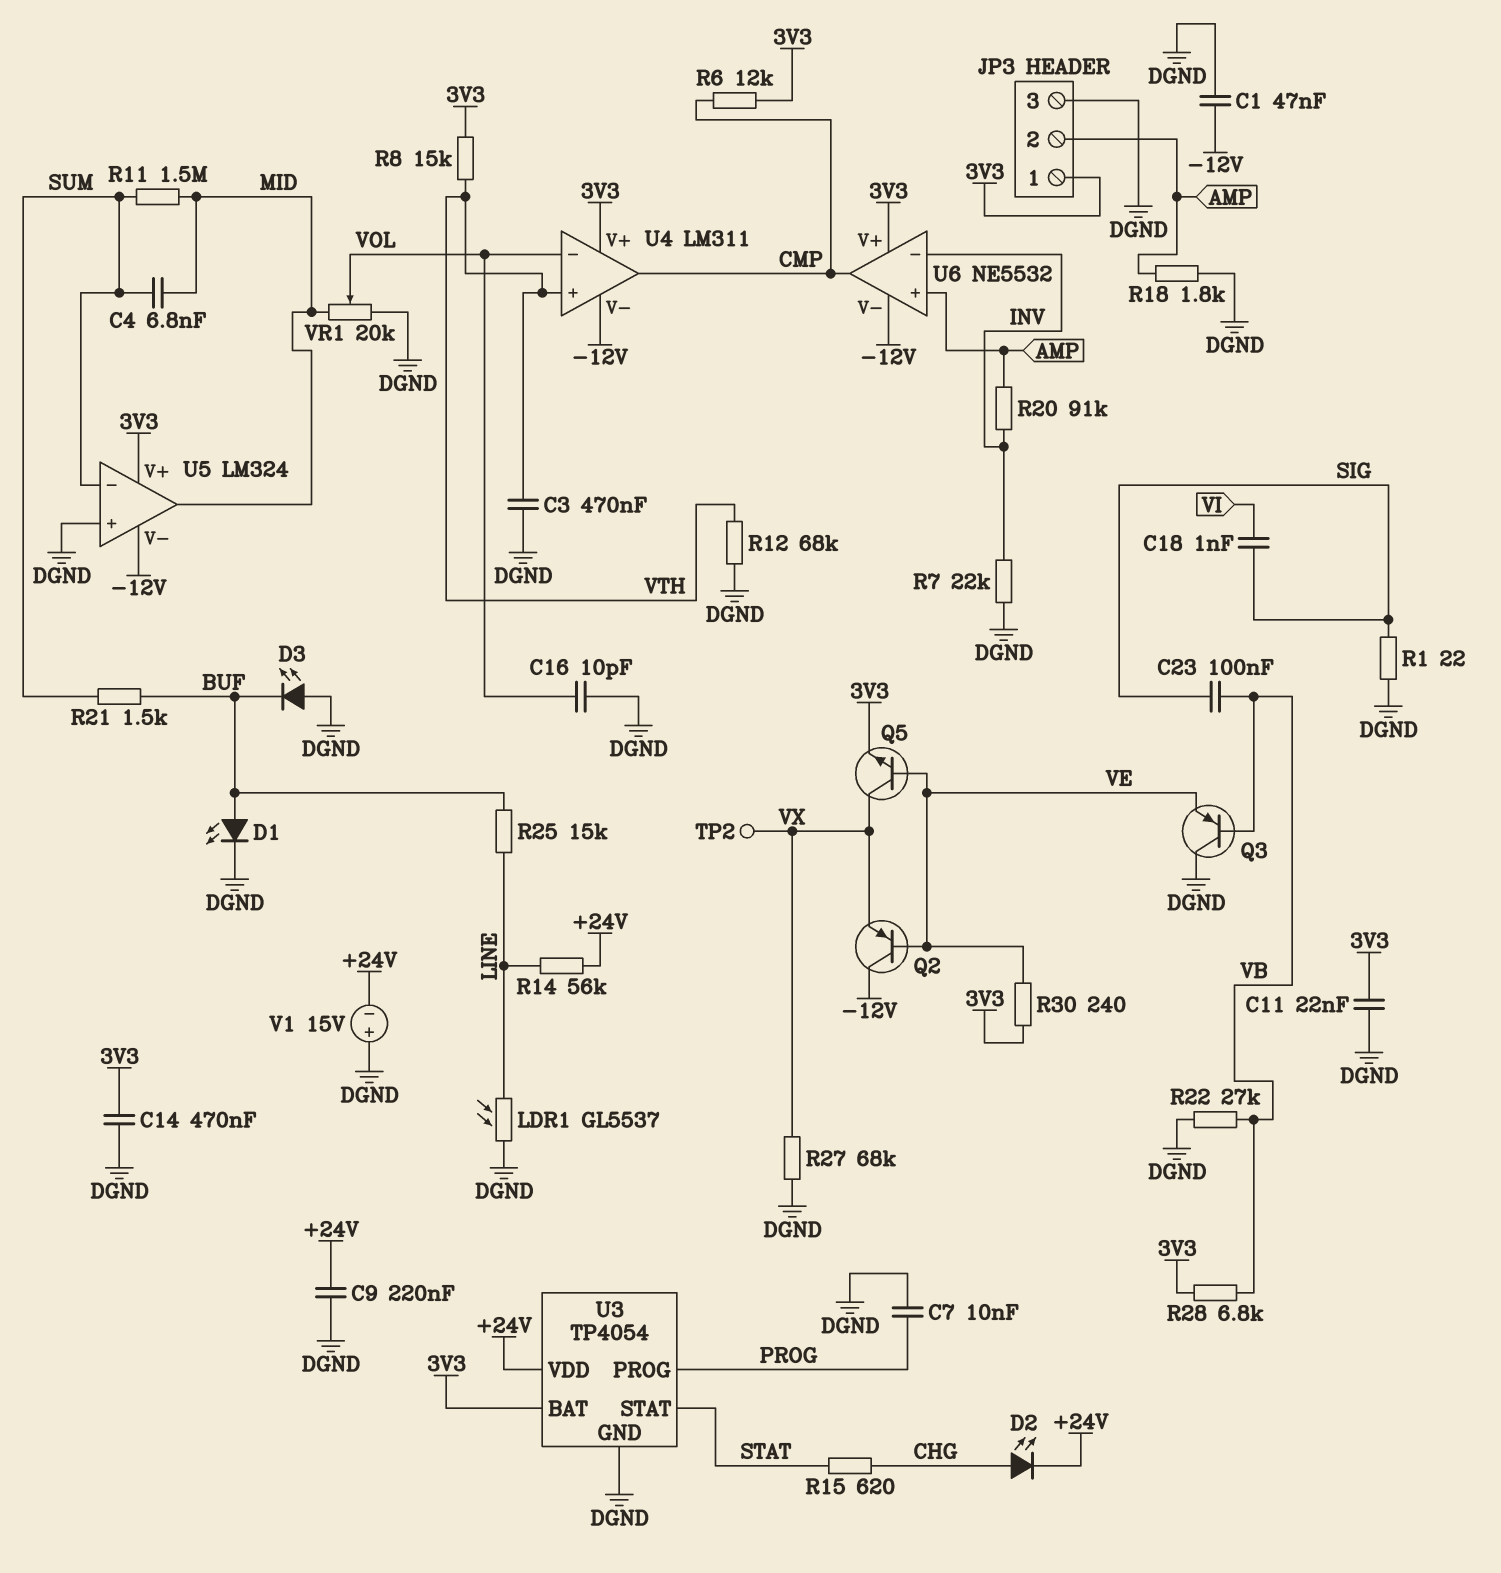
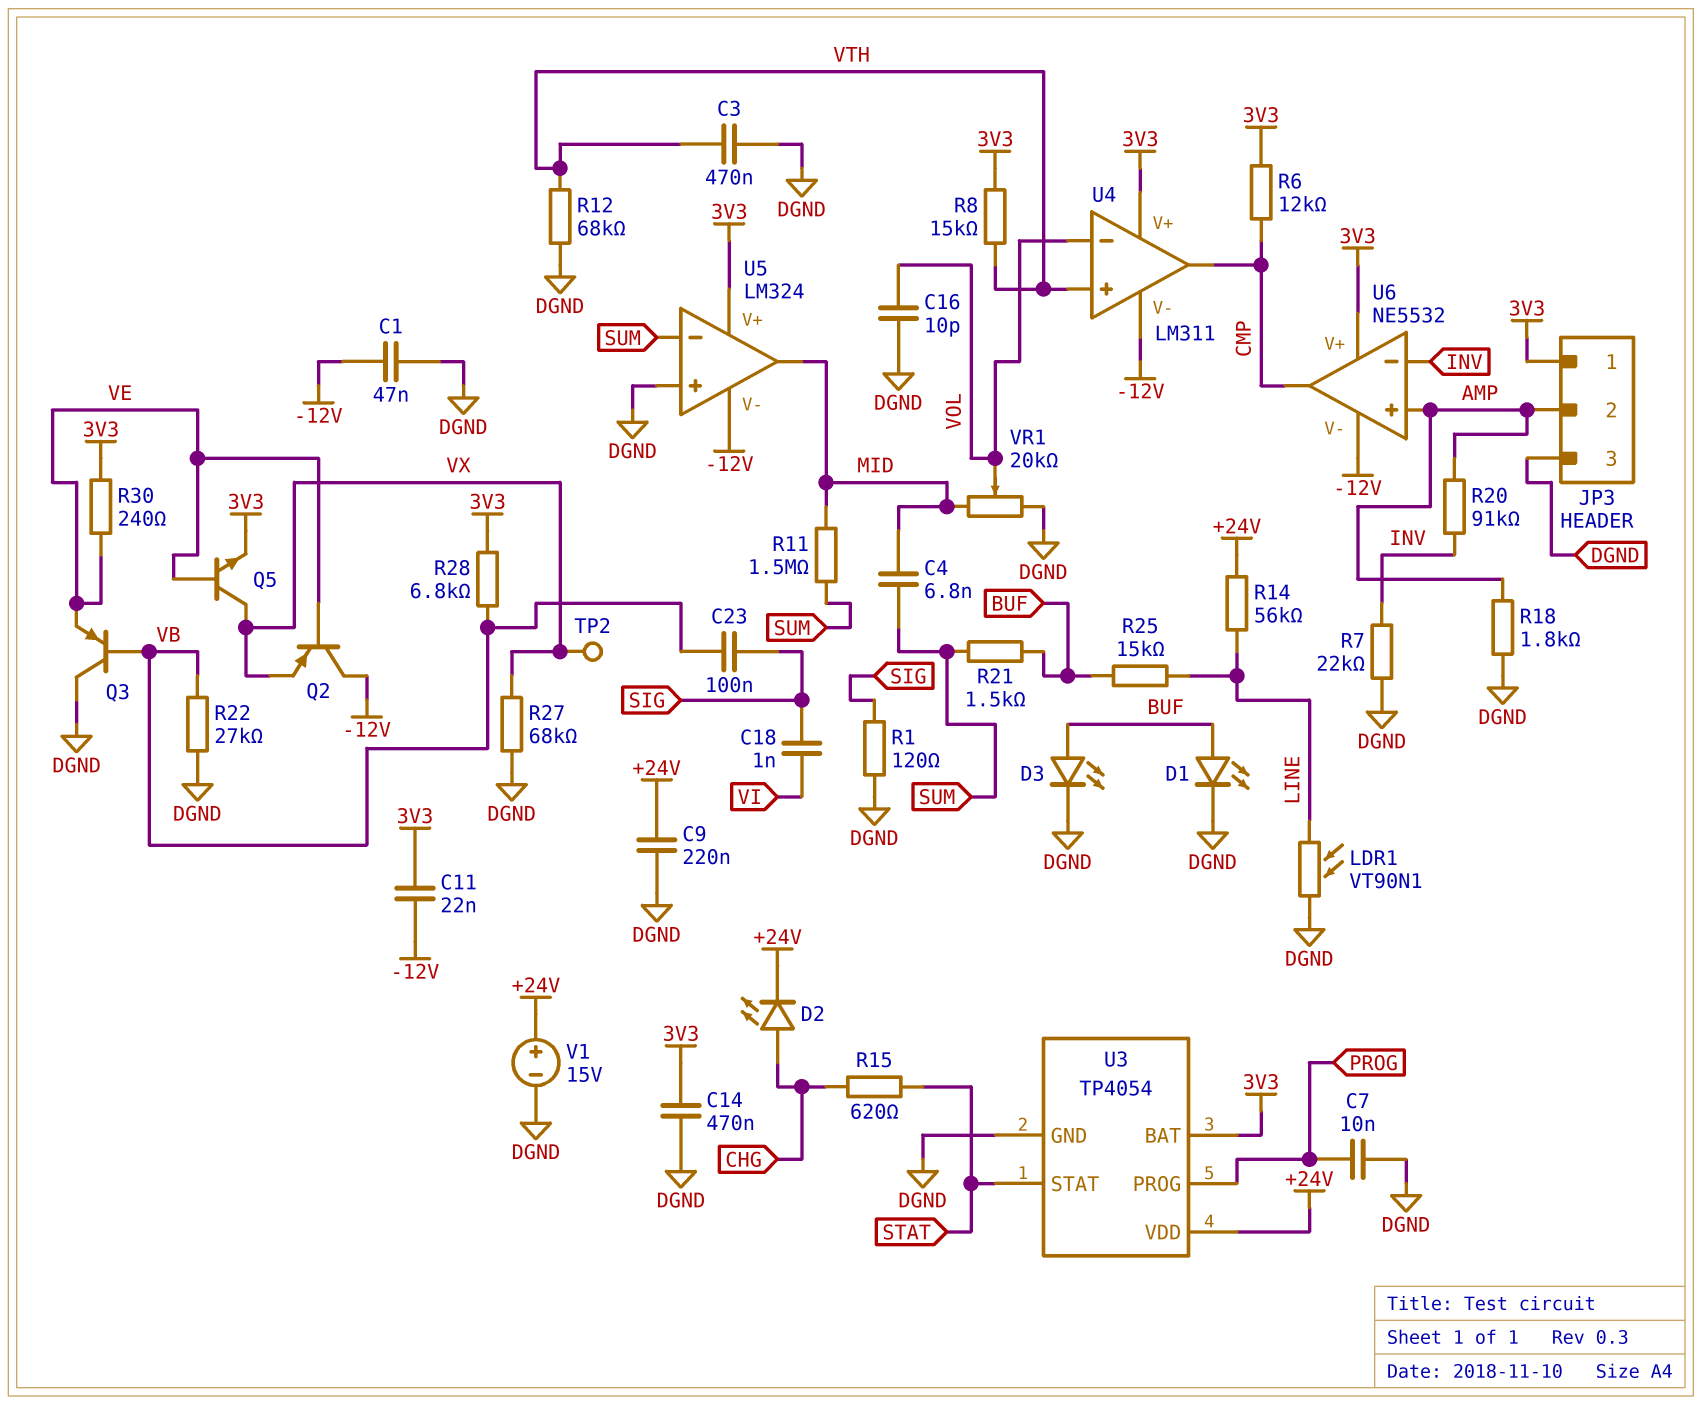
C11: 22nF (3V3, DGND) -> 22nF (-12V, 3V3)
D3: LED (A DGND, K BUF) -> LED (A BUF, K DGND)
LDR1: GL5537 (DGND, LINE) -> VT90N1 (DGND, LINE)
R1: 22 (DGND, SIG) -> 120 (DGND, SIG)
V1: 15V (plus DGND, minus +24V) -> 15V (plus +24V, minus DGND)

